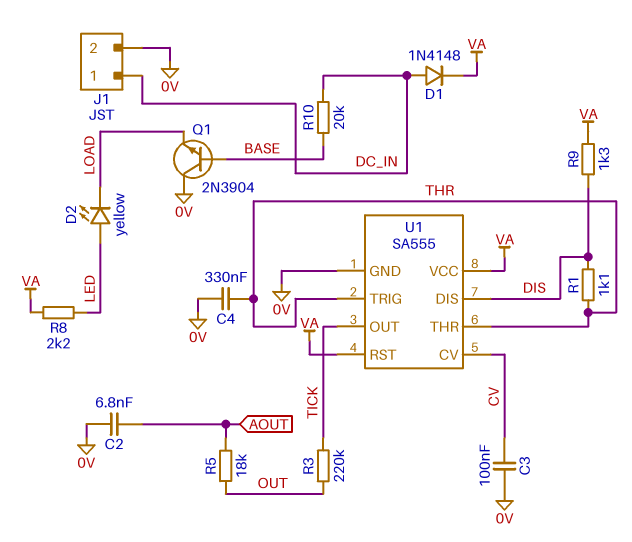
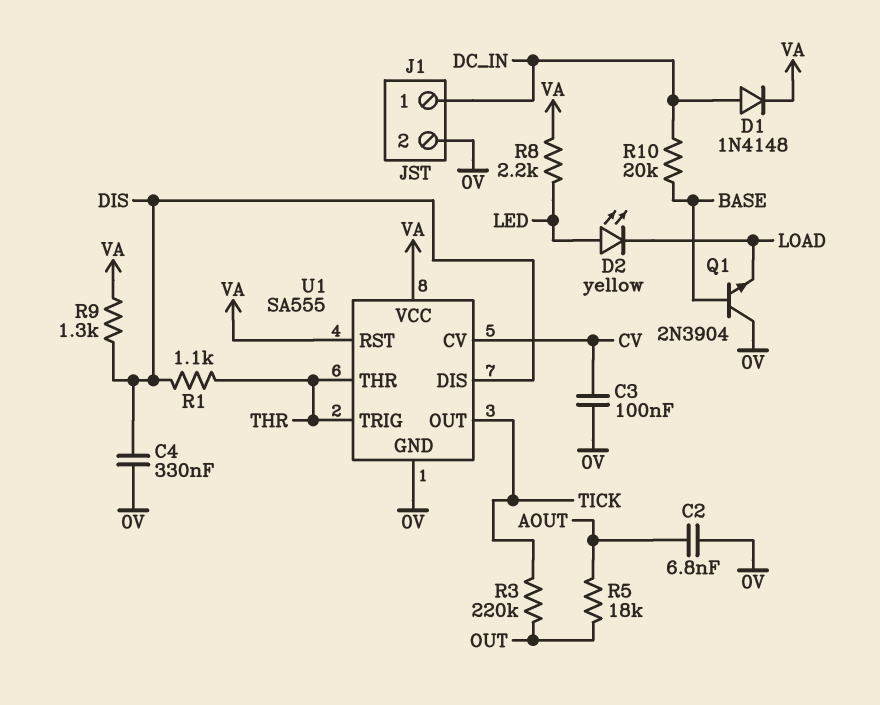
C4: 330nF (0V, THR) -> 330nF (0V, DIS)

